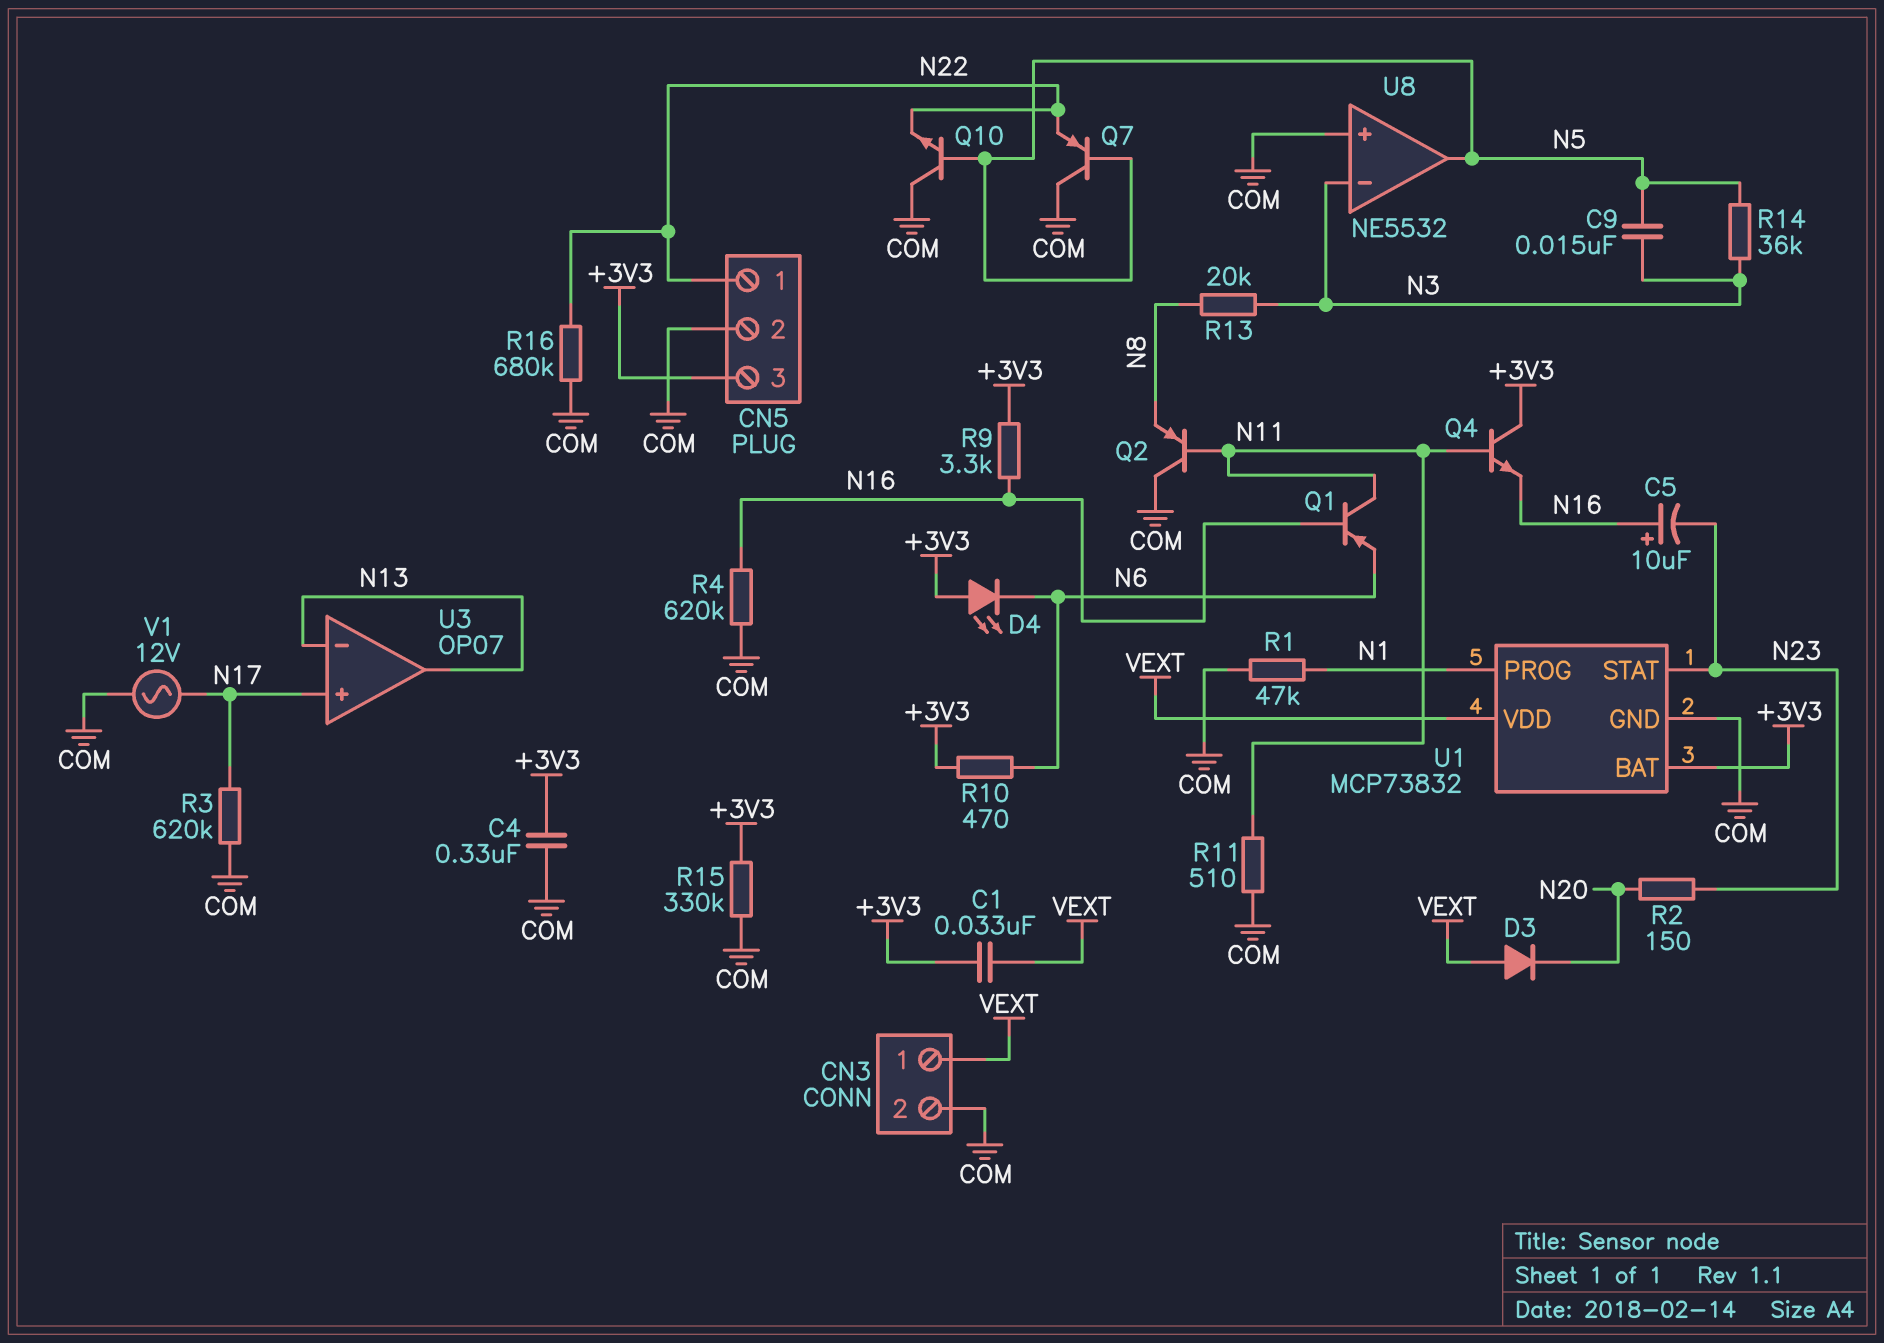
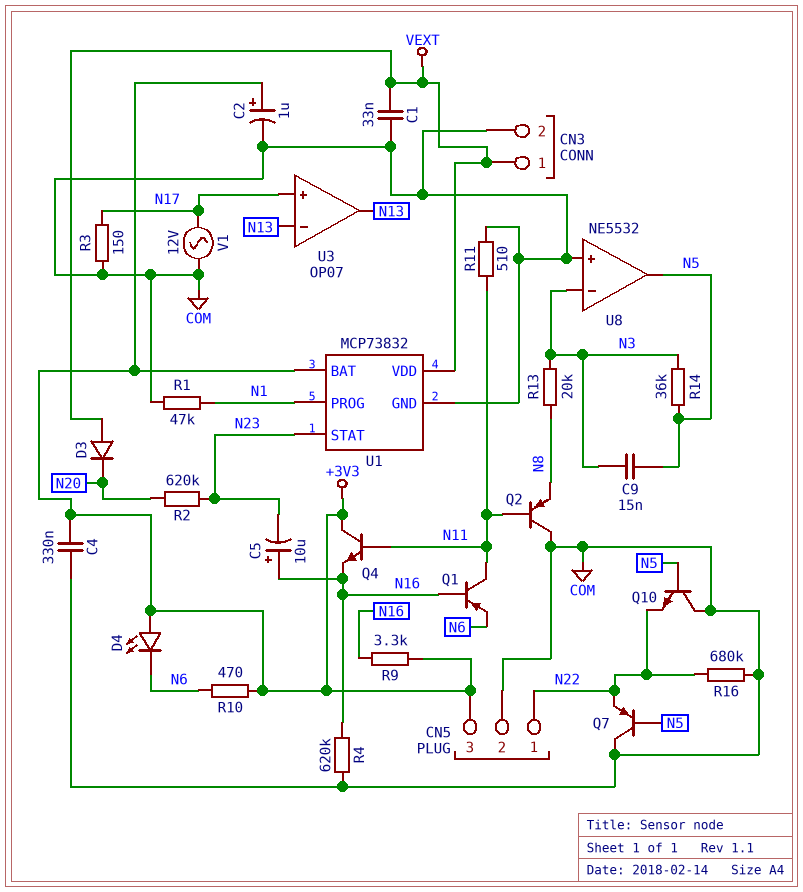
C1: 33nF (+3V3, VEXT) -> 33nF (COM, VEXT)
C2: none -> 1uF (plus +3V3, minus COM)
R2: 150 (N20, N23) -> 620k (N20, N23)
R3: 620k (COM, N17) -> 150 (COM, N17)
R15: 330k (+3V3, COM) -> none

